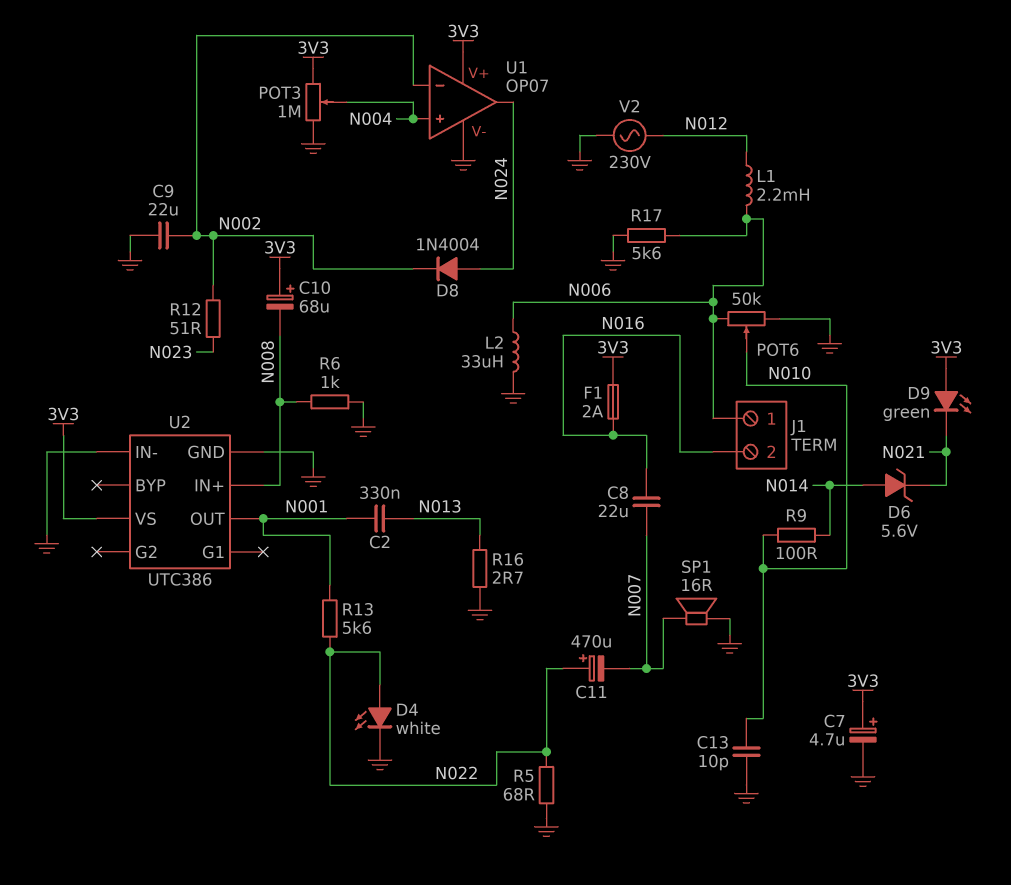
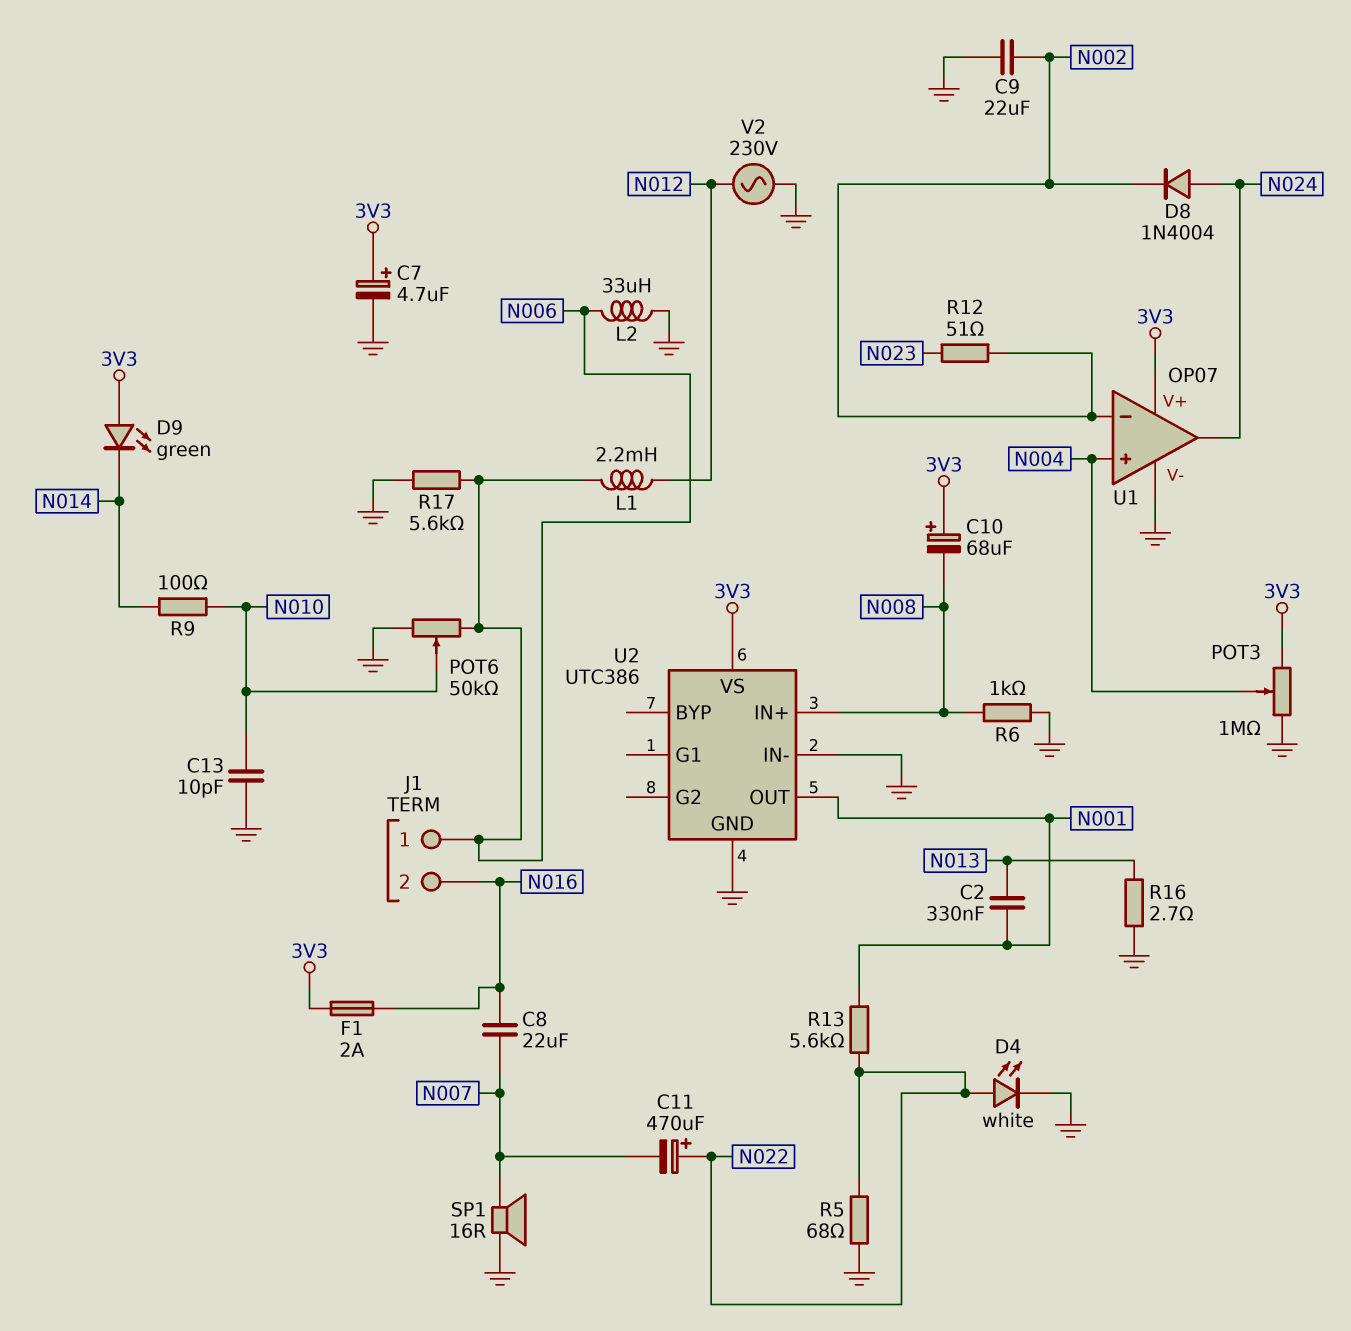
D6: zener 5.6V (A N014, K N021) -> none
D9: LED green (A 3V3, K N021) -> LED green (A 3V3, K N014)

